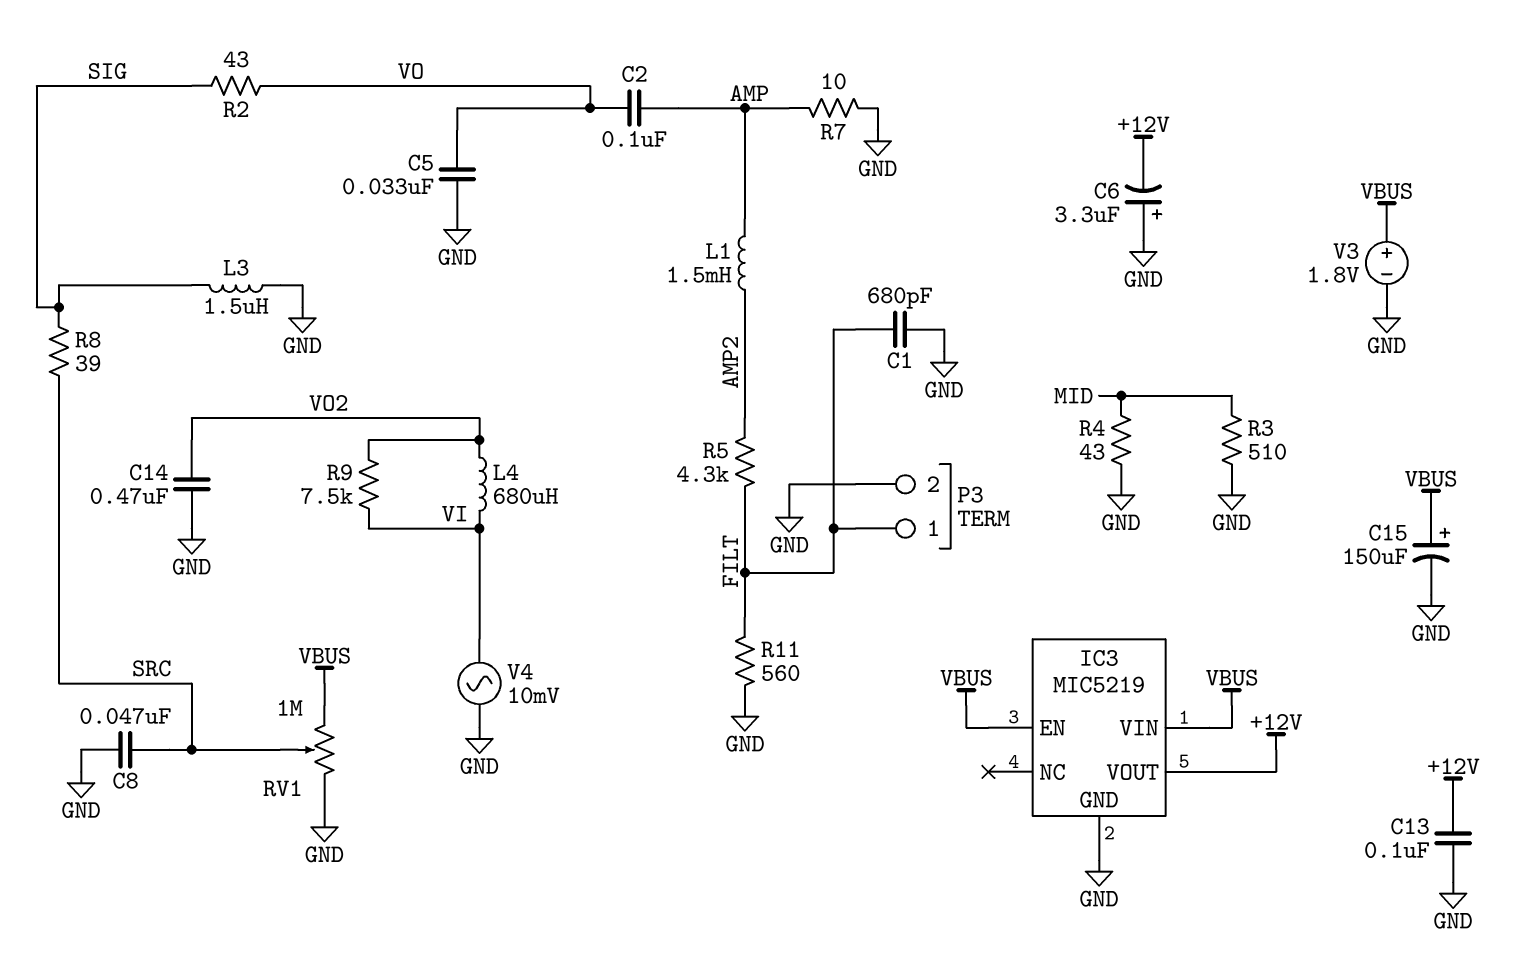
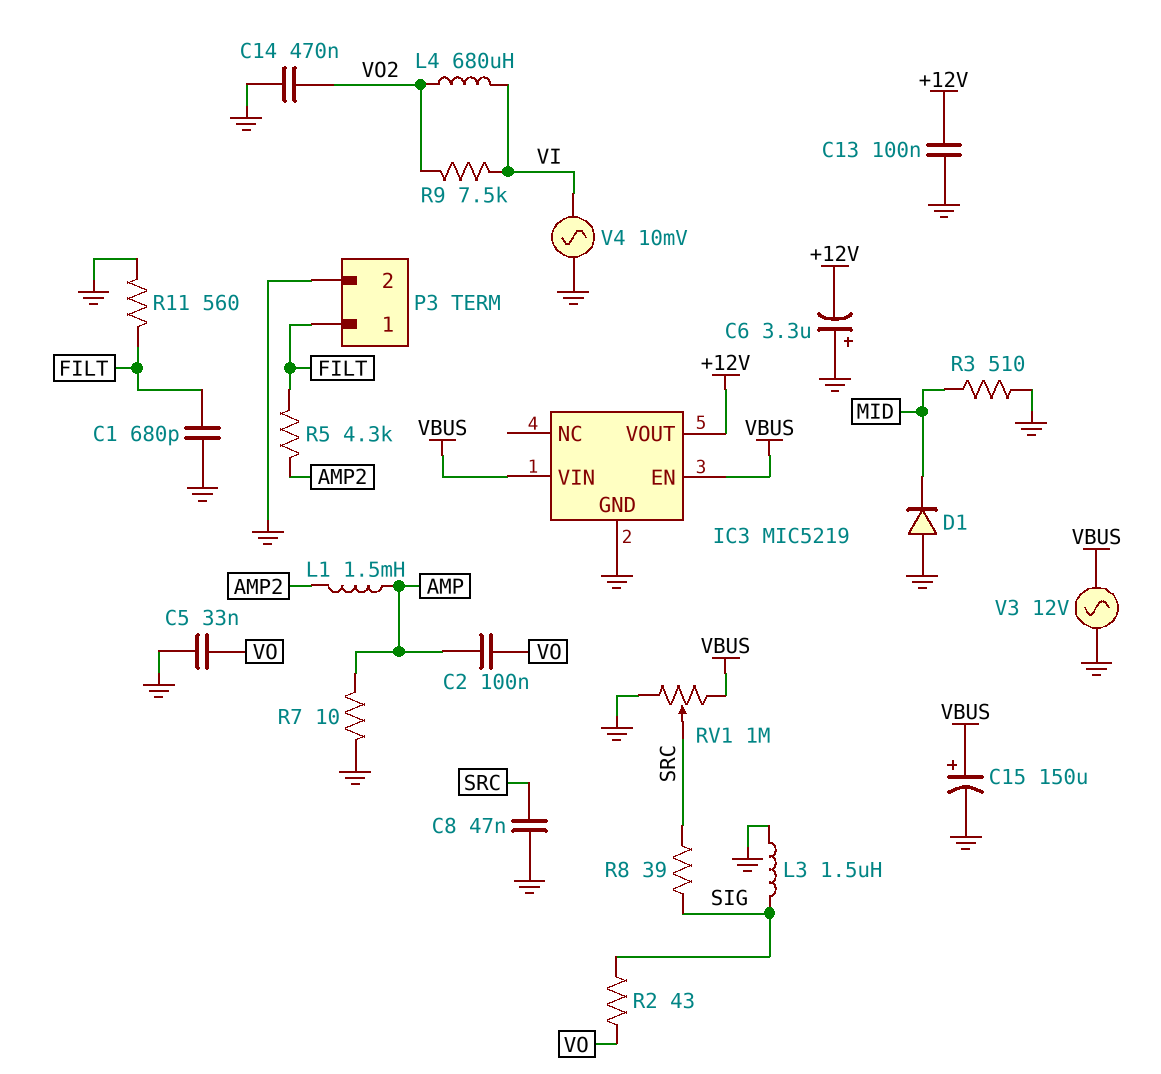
D1: none -> diode (A GND, K MID)
R4: 43 (GND, MID) -> none
V3: 1.8V (plus VBUS, minus GND) -> AC 12V (GND, VBUS)

